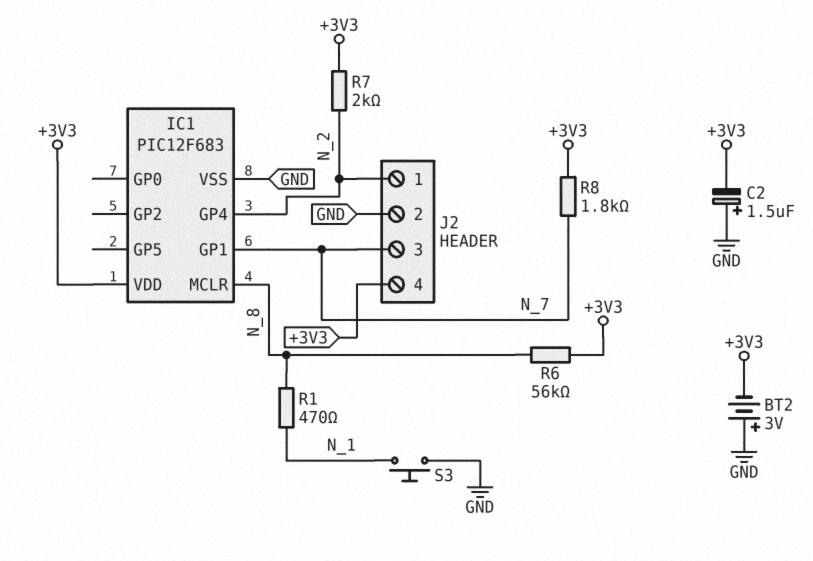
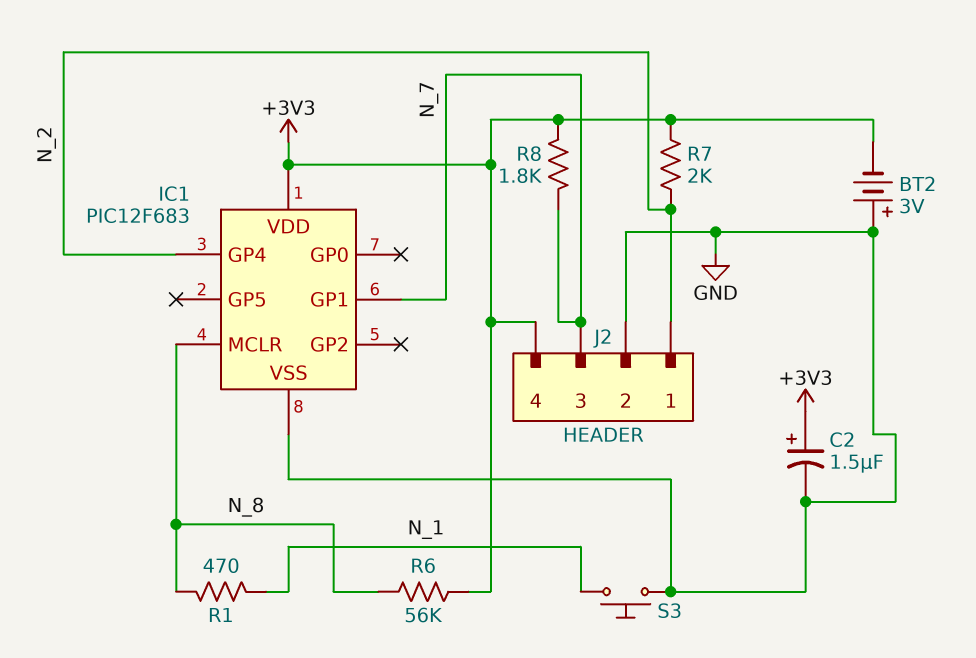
C2: 1.5uF (plus GND, minus +3V3) -> 1.5uF (plus +3V3, minus GND)

